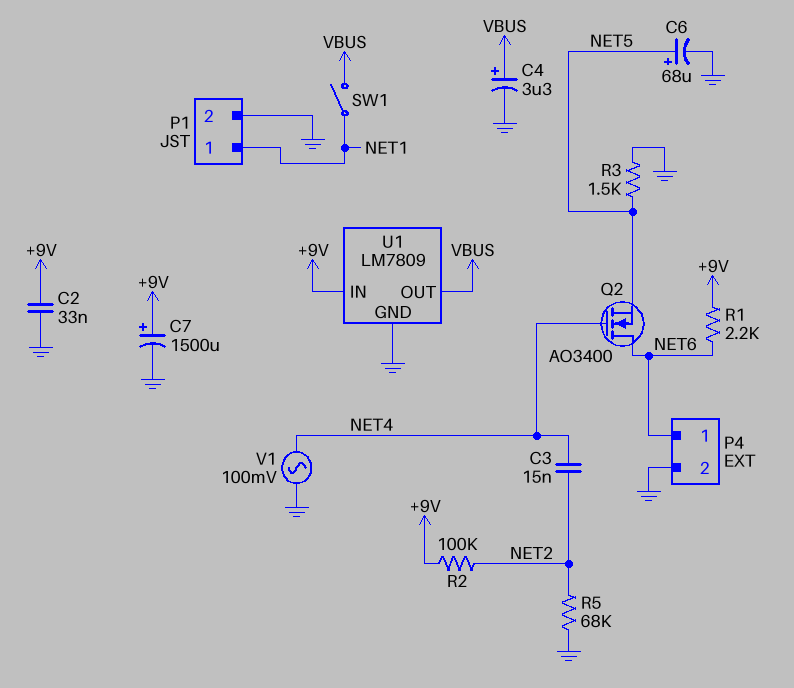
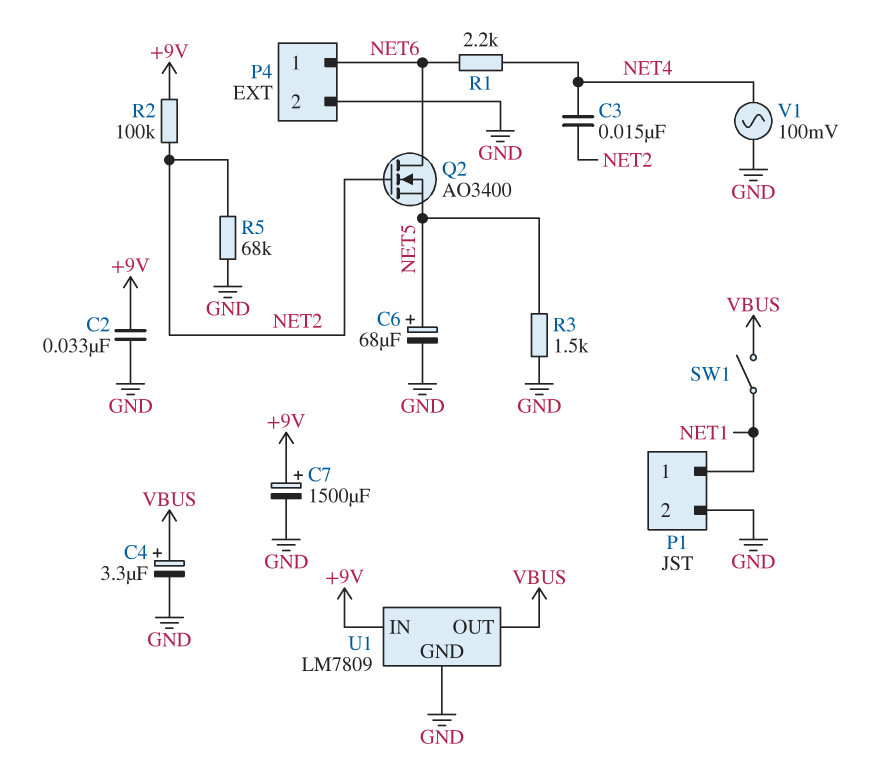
Q2: NMOS AO3400 (G NET4, D NET6, S NET5) -> NMOS AO3400 (G NET2, D NET6, S NET5)
R1: 2.2k (+9V, NET6) -> 2.2k (NET4, NET6)

